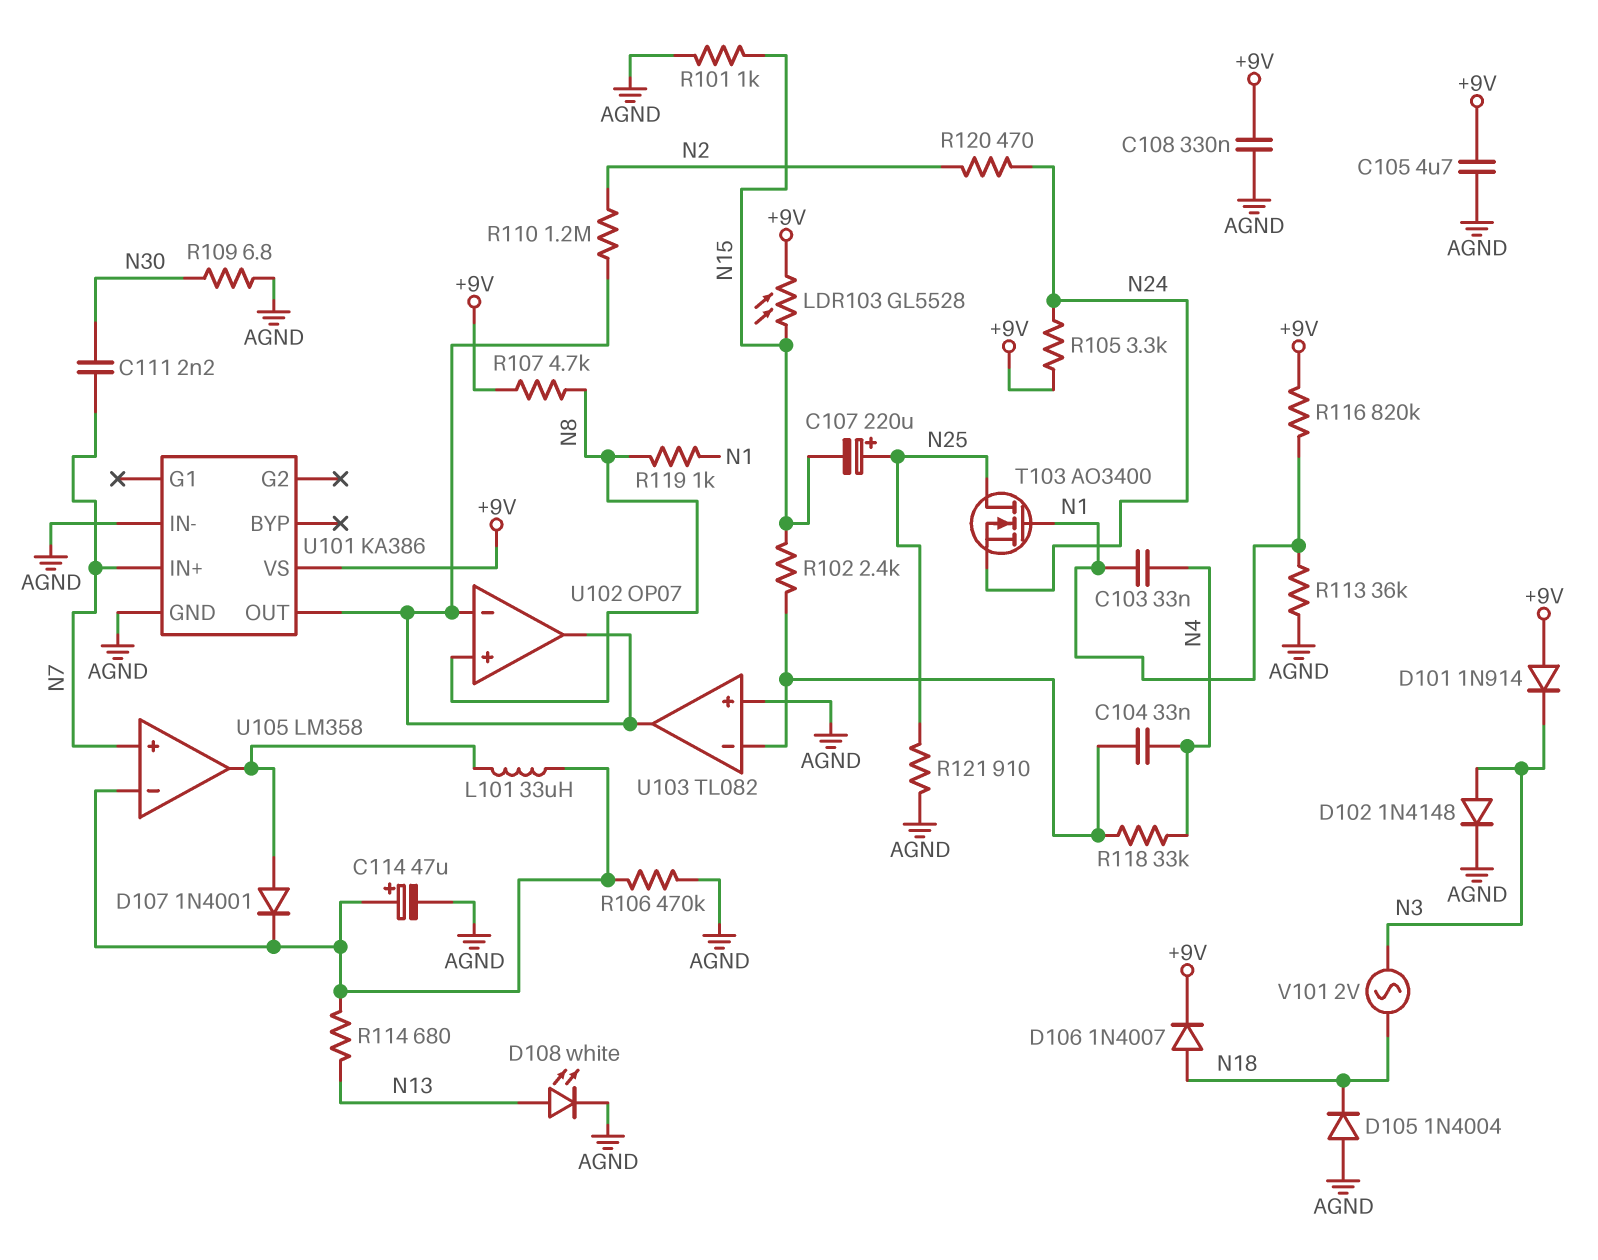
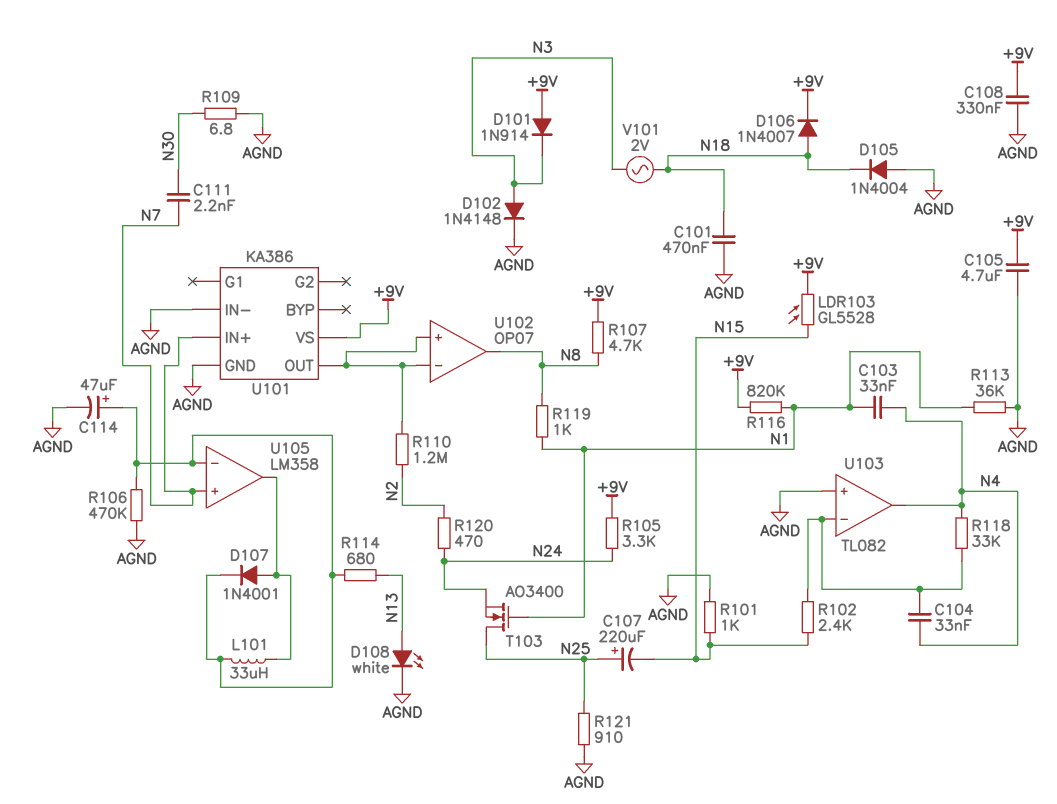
C101: none -> 470nF (AGND, N18)
U102 pin in+: N8 -> U101/OUT
U102 pin out: U101/OUT -> N8
U103 pin out: U101/OUT -> N4

